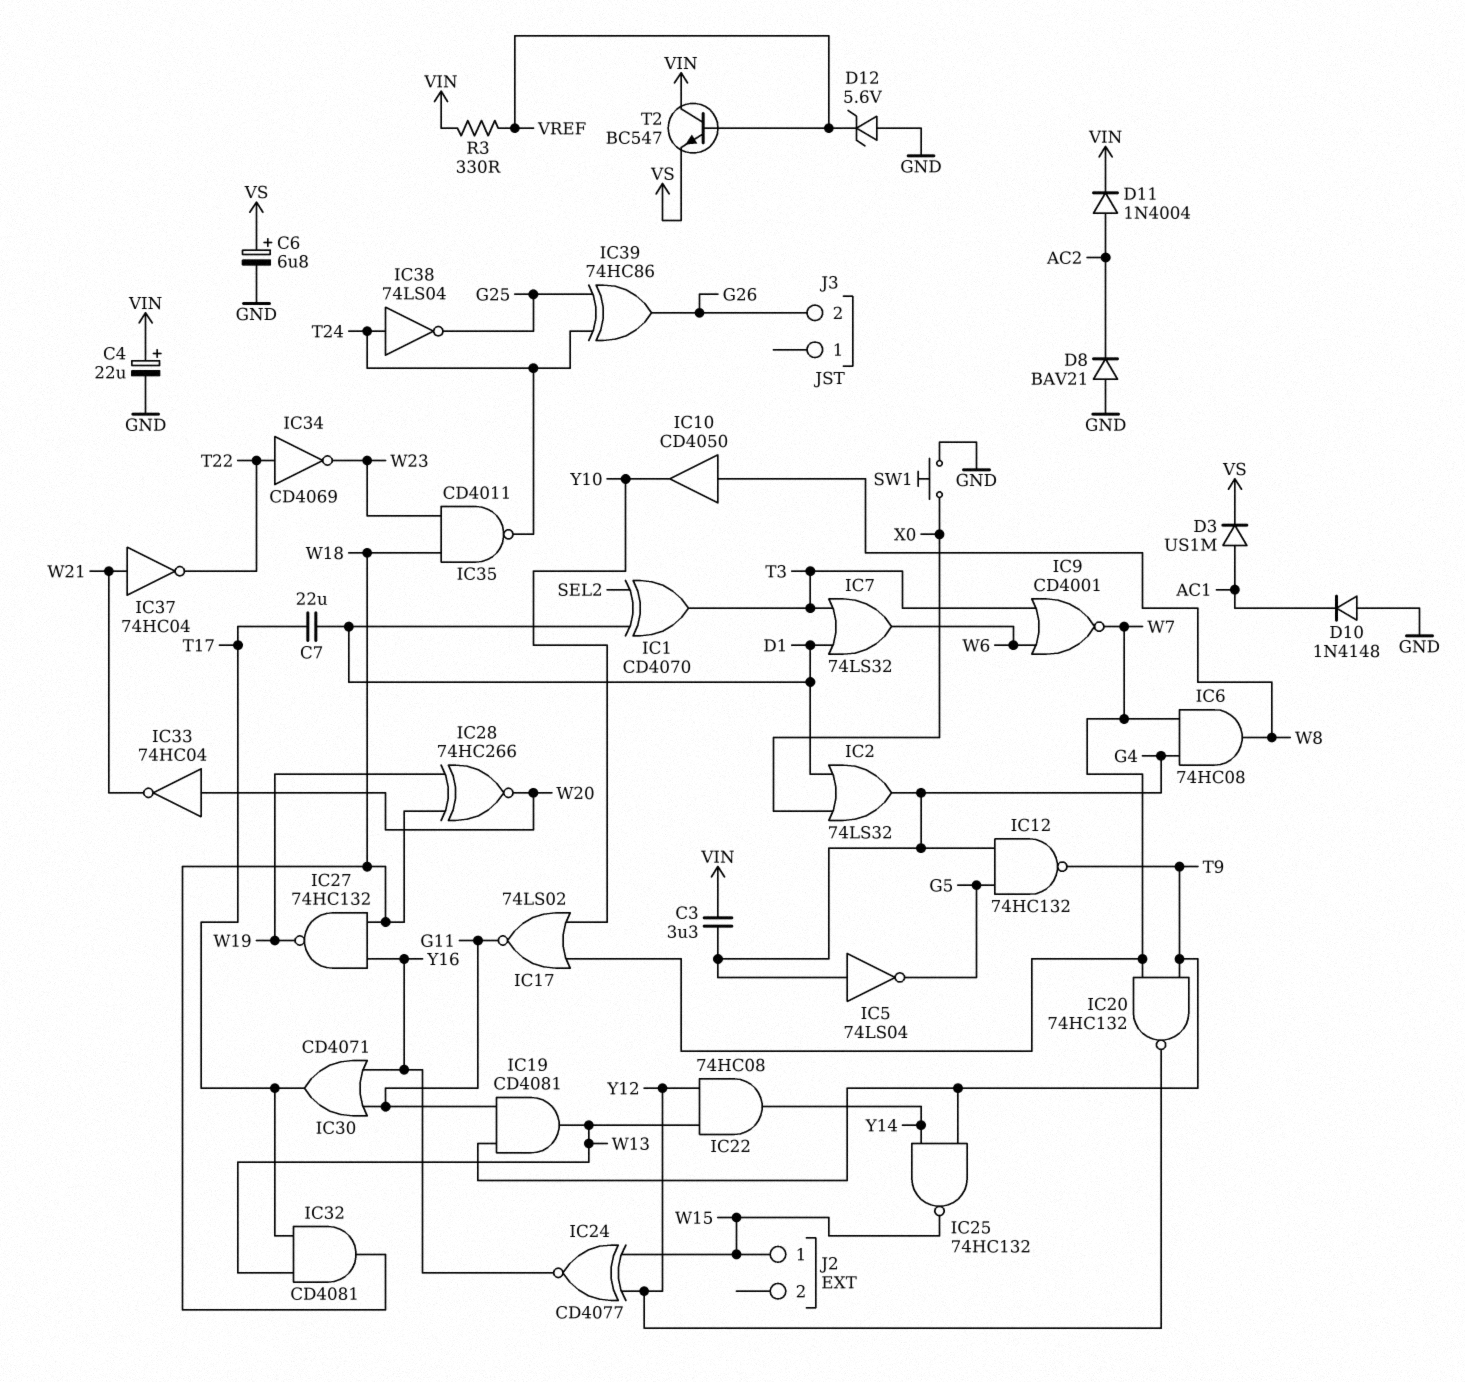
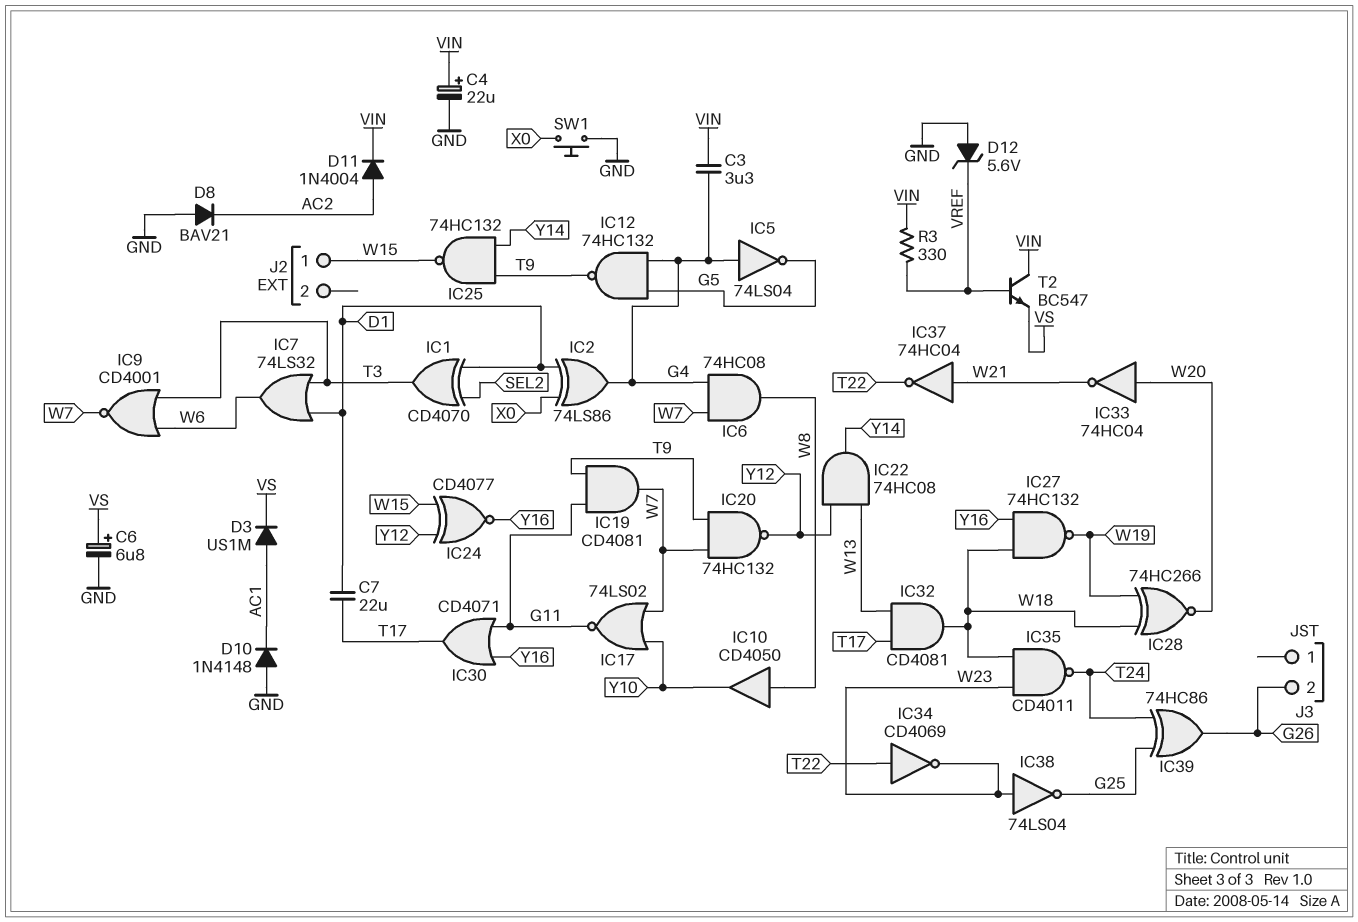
IC2: OR 74LS32 (in D1, in X0, out G4) -> XOR 74LS86 (in D1, in X0, out G4)
IC19: AND CD4081 (in G11, in T9, out W13) -> AND CD4081 (in G11, in T9, out W7)
IC38: NOT 74LS04 (in T24, out G25) -> NOT 74LS04 (in W23, out G25)

